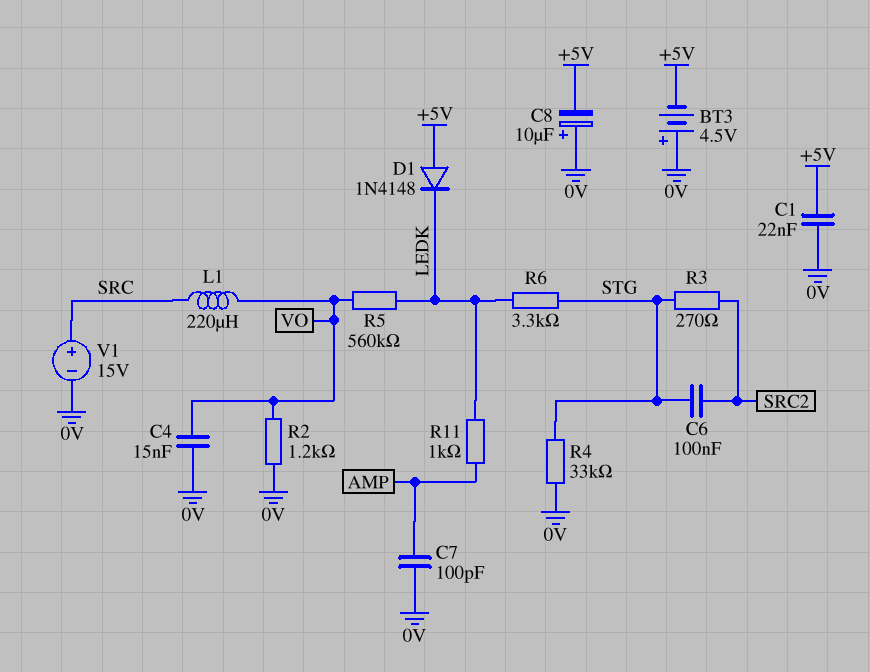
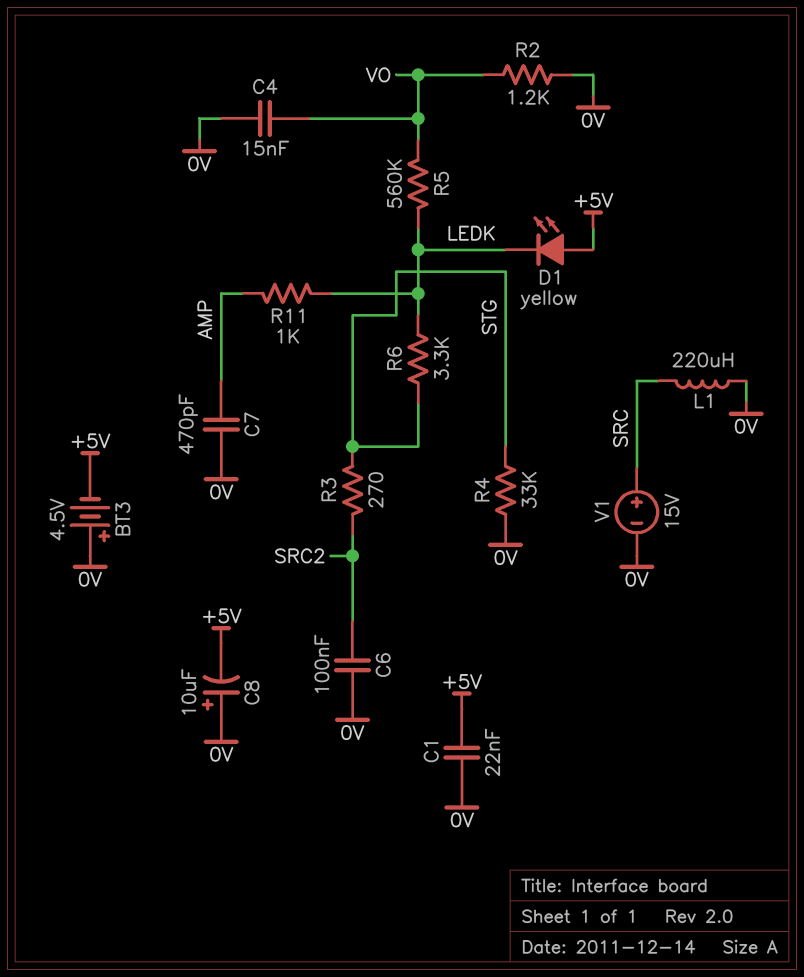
C6: 100nF (SRC2, STG) -> 100nF (0V, SRC2)
C7: 100pF (0V, AMP) -> 470pF (0V, AMP)
D1: diode 1N4148 (A +5V, K LEDK) -> LED yellow (A +5V, K LEDK)
L1: 220uH (SRC, VO) -> 220uH (0V, SRC)

